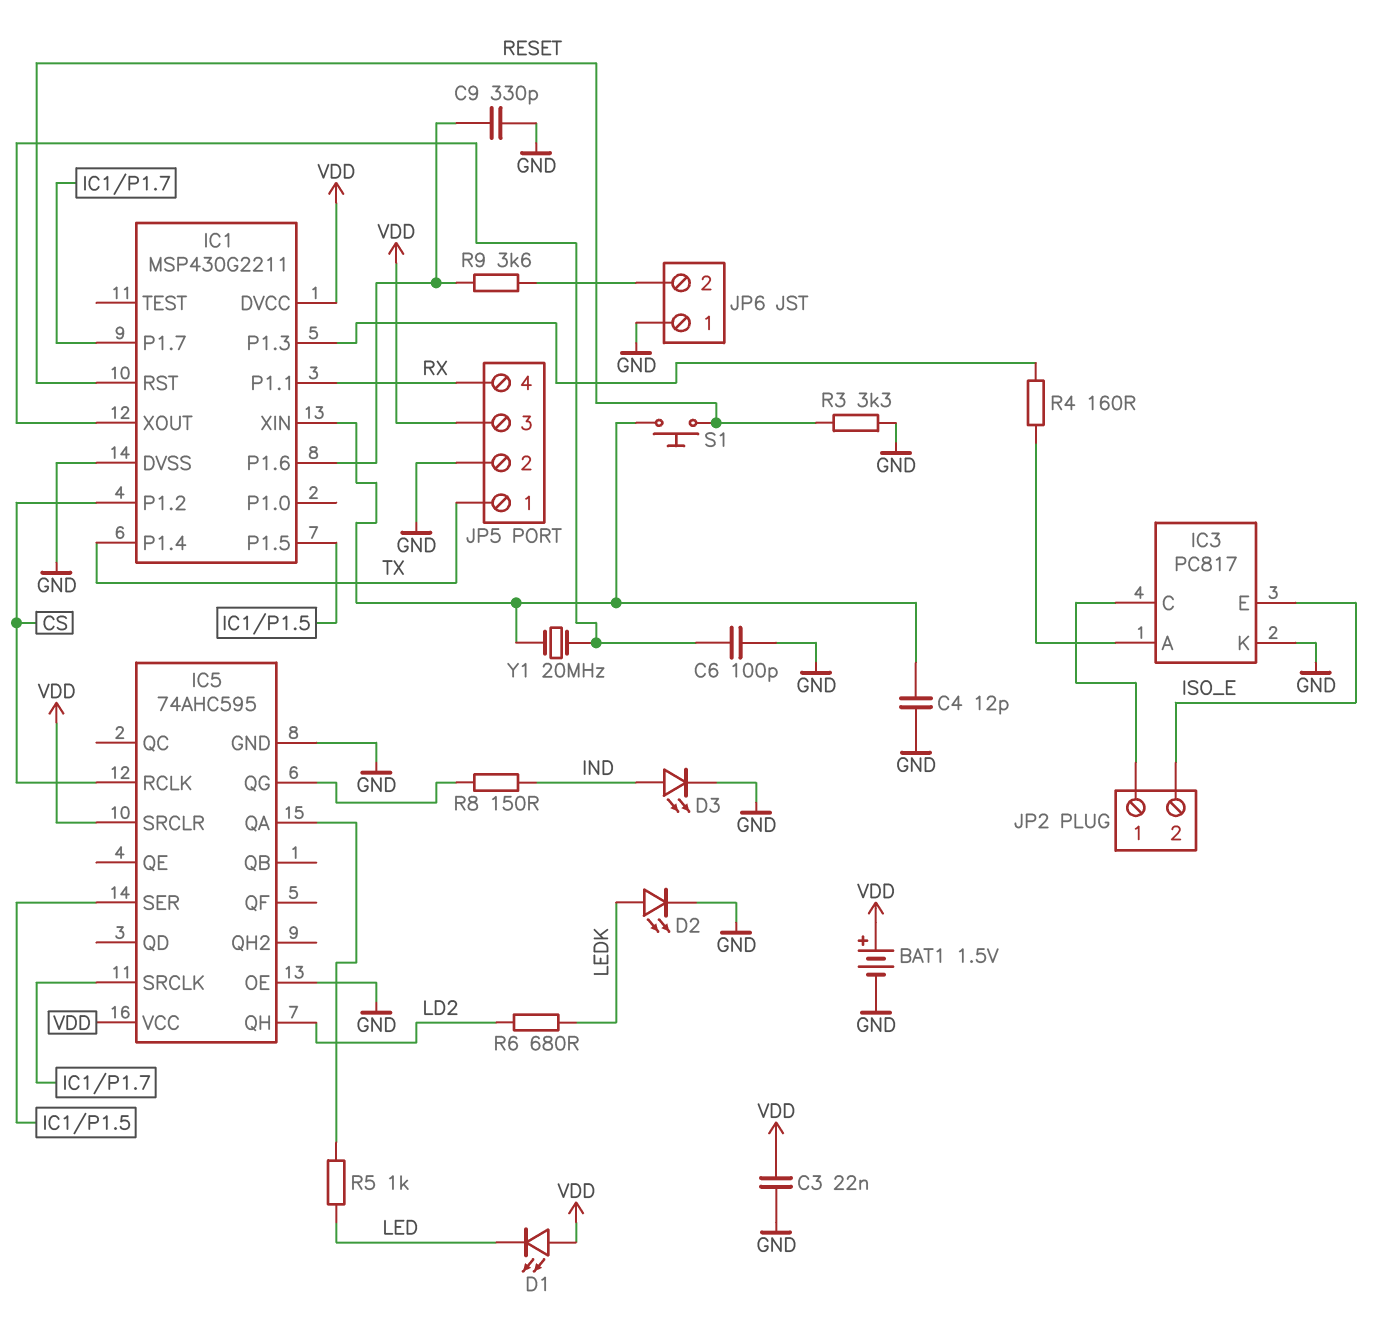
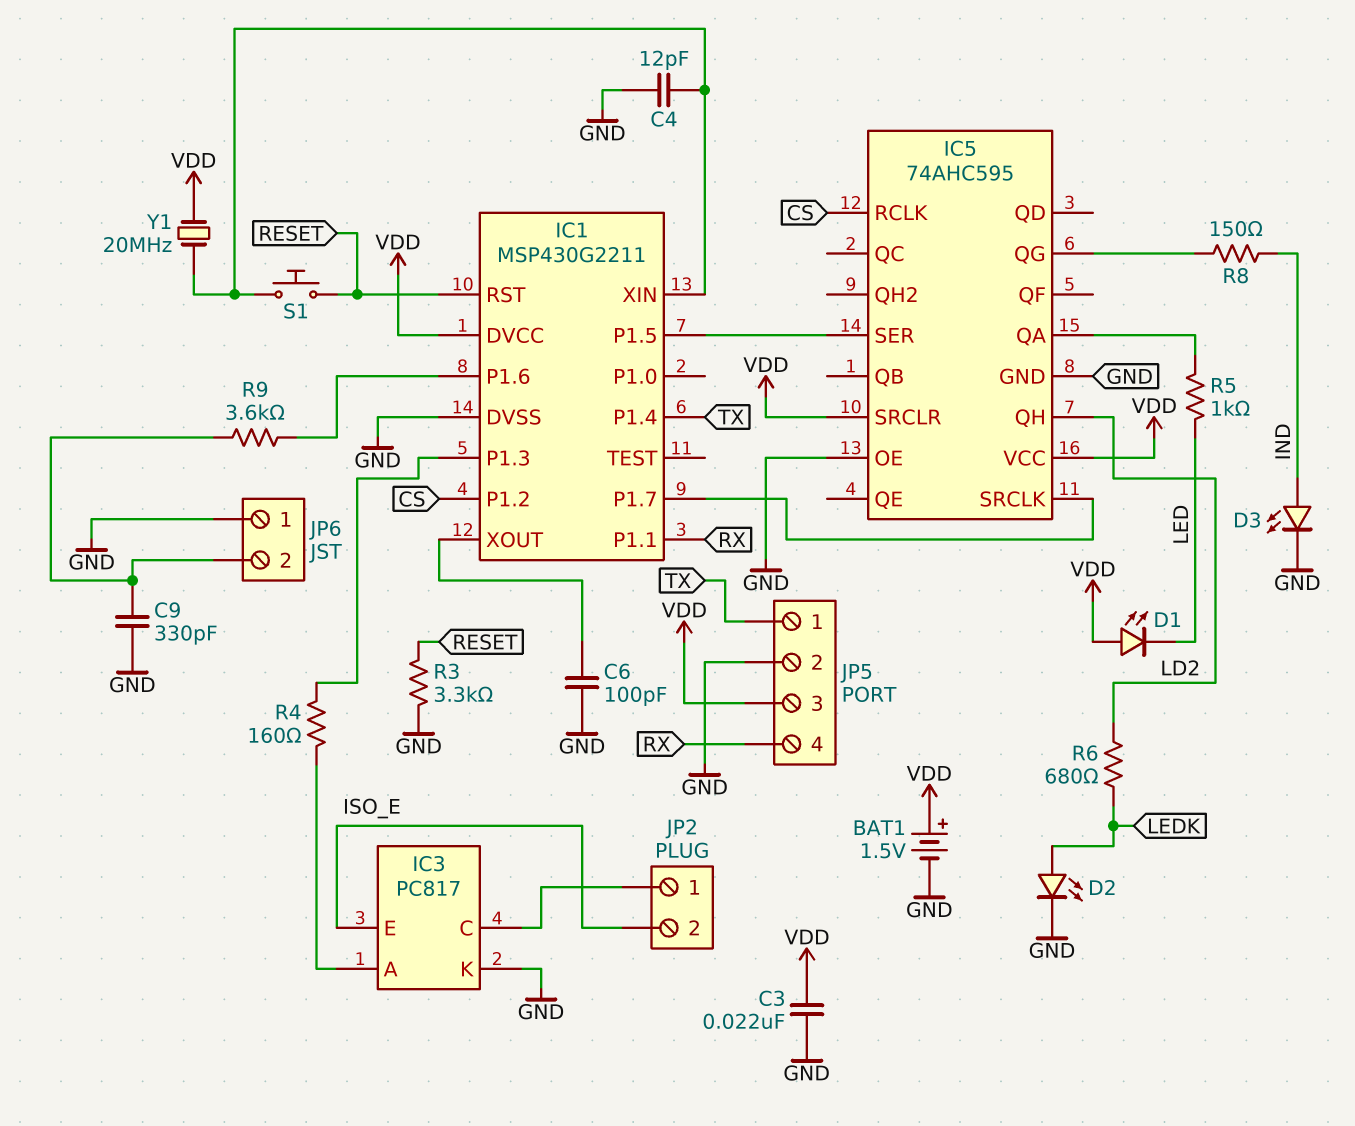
C9: 330pF (GND, IC1/P1.6) -> 330pF (GND, JP6/2)
Y1: 20MHz (IC1/XIN, IC1/XOUT) -> 20MHz (IC1/XIN, VDD)

